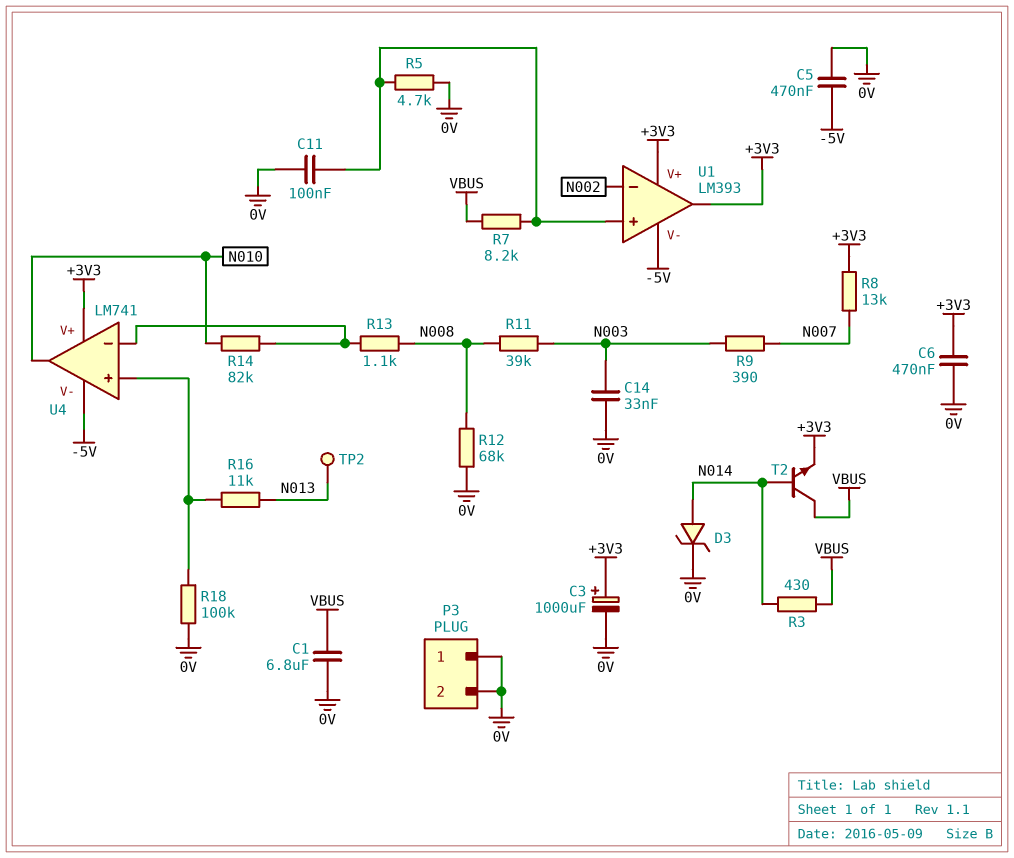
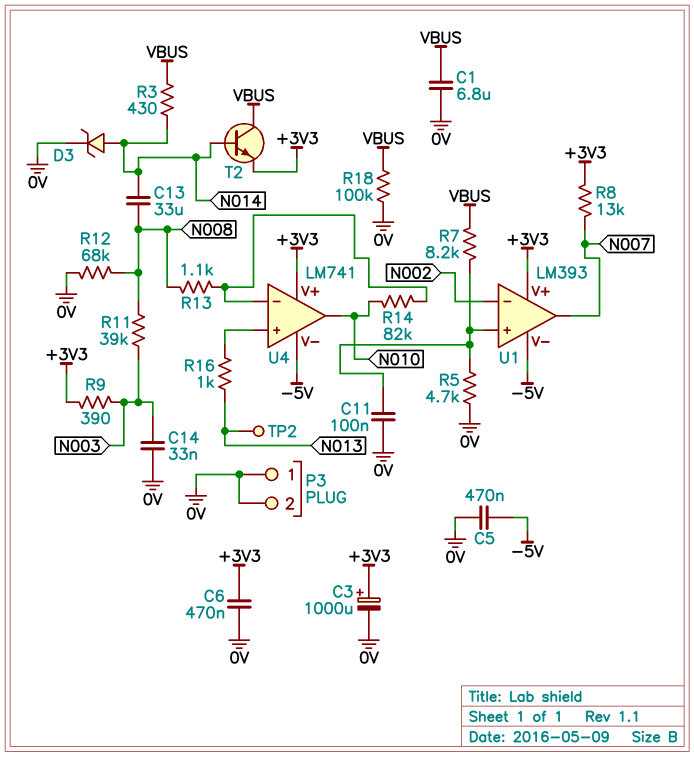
C13: none -> 33uF (N008, N014)
R9: 390 (N003, N007) -> 390 (+3V3, N003)
R16: 11k (N013, U4/in+) -> 1k (N013, U4/in+)
R18: 100k (0V, U4/in+) -> 100k (0V, VBUS)
U1 pin out: +3V3 -> N007

